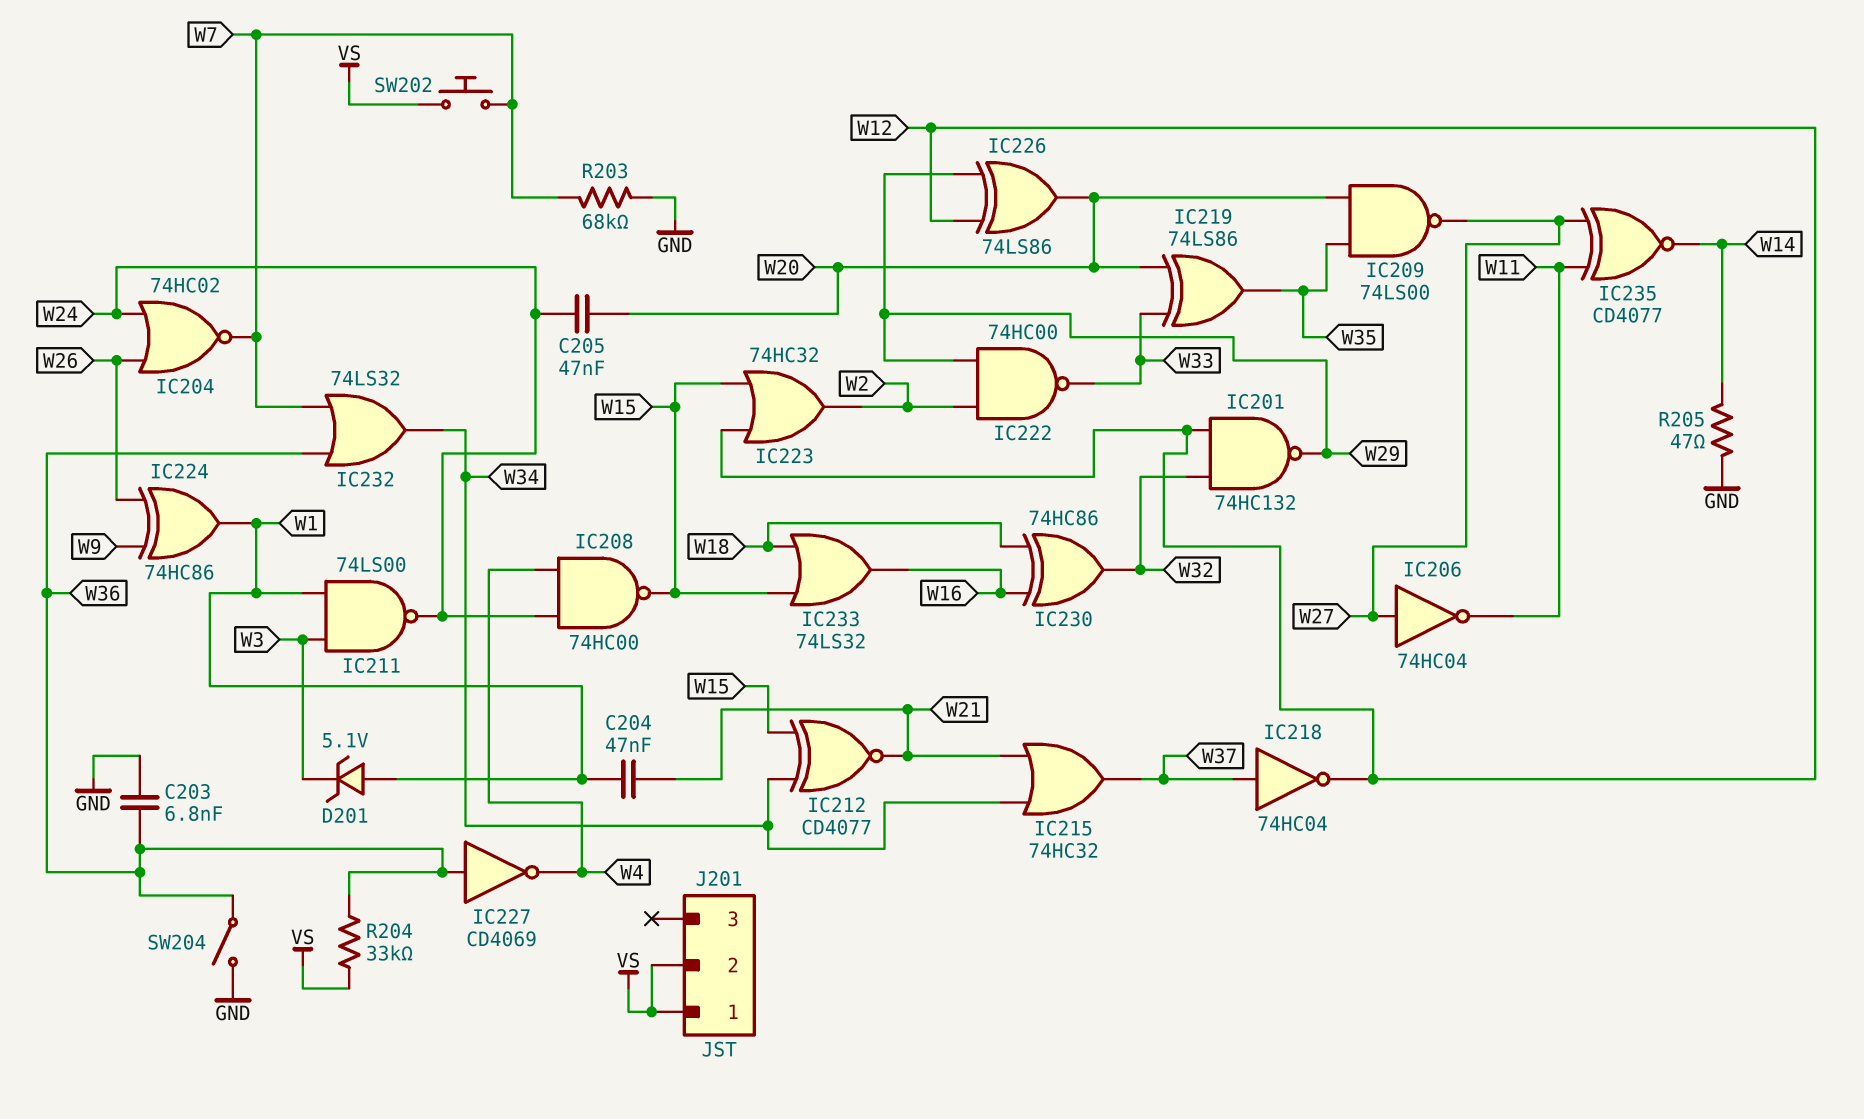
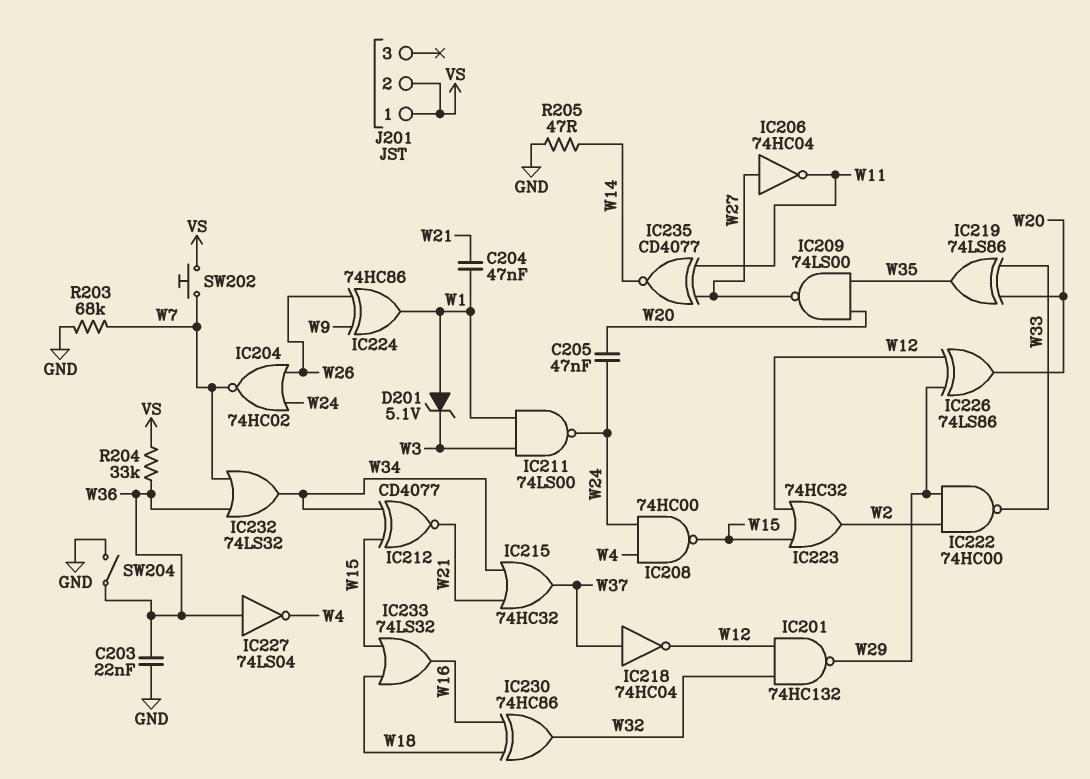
C203: 6.8nF (GND, W36) -> 22nF (GND, W36)
IC227: NOT CD4069 (in W36, out W4) -> NOT 74LS04 (in W36, out W4)

